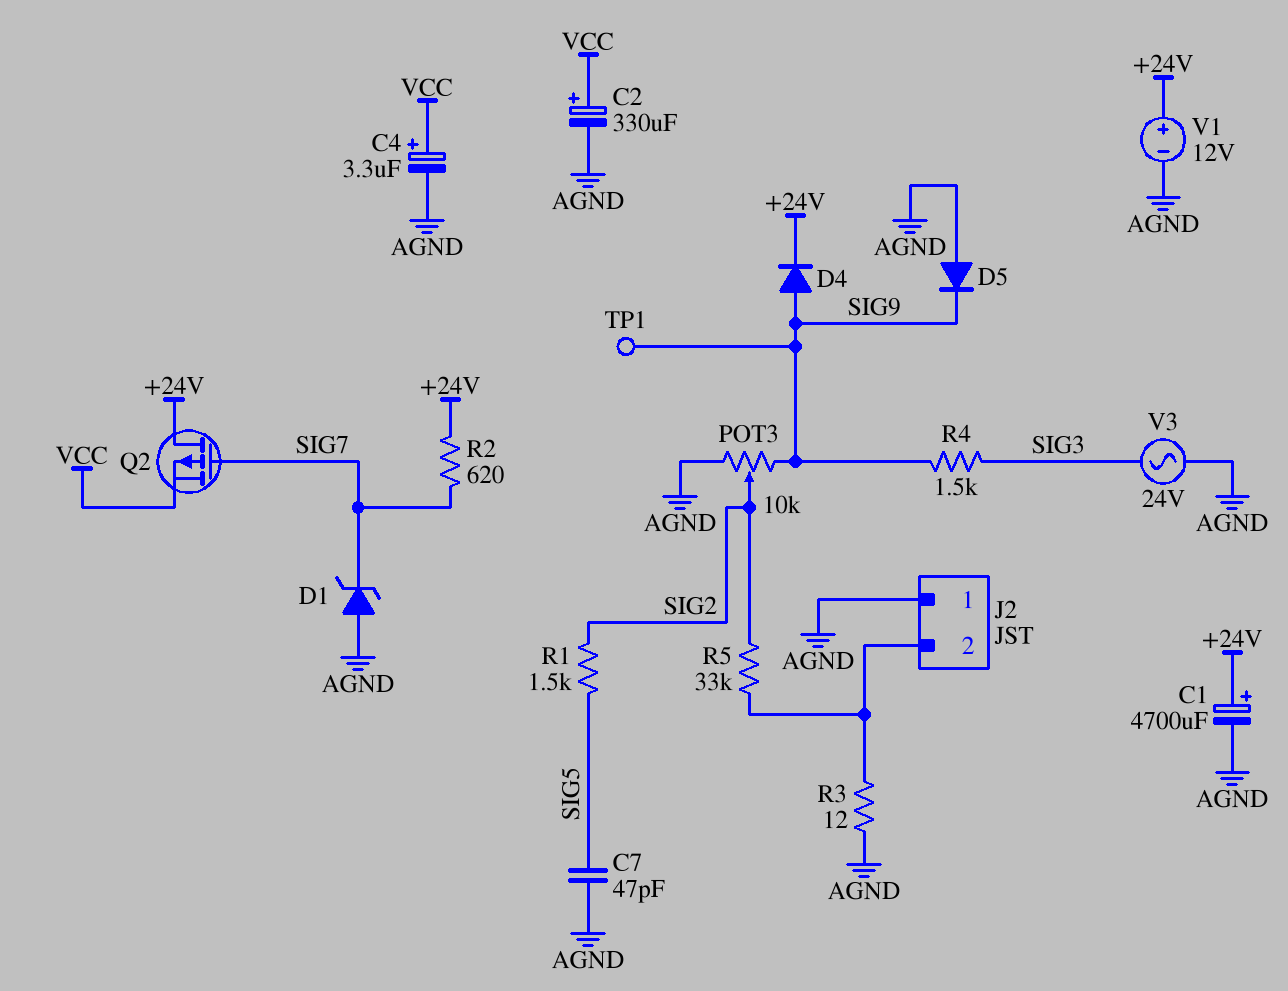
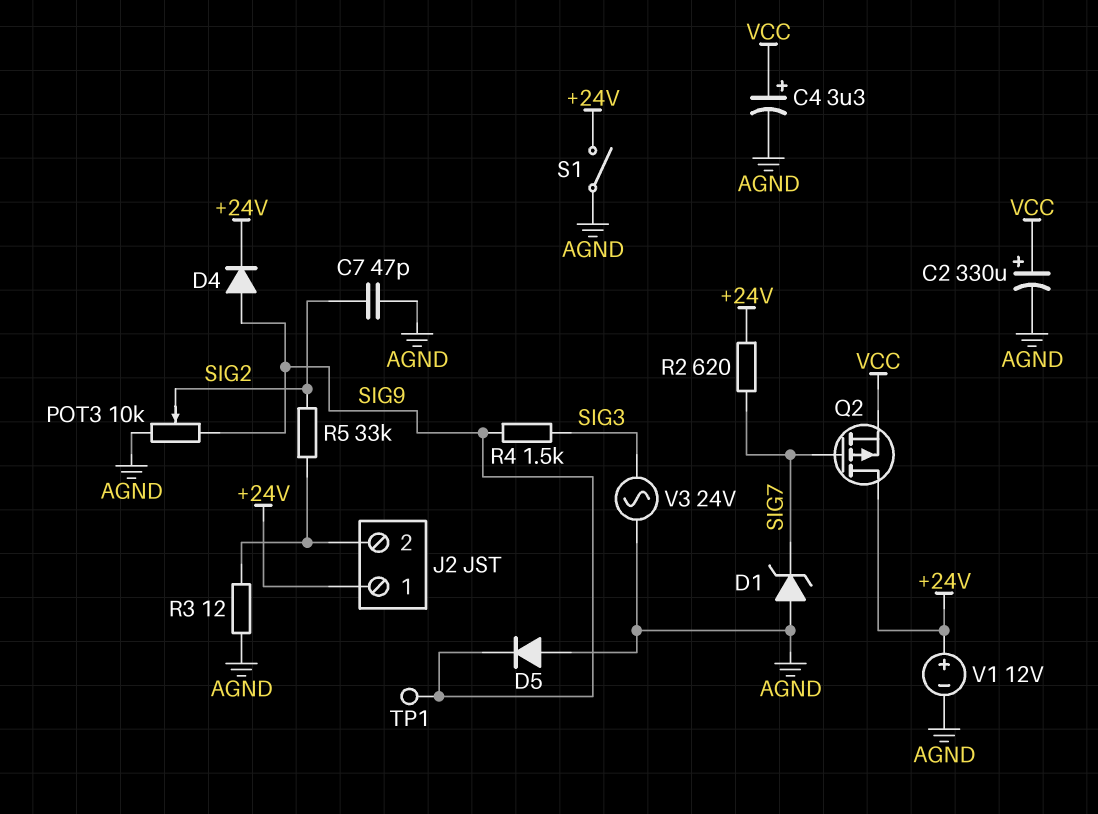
C1: 4700uF (plus +24V, minus AGND) -> none
C7: 47pF (AGND, SIG5) -> 47pF (AGND, SIG2)
J2 pin 1: AGND -> +24V
R1: 1.5k (SIG2, SIG5) -> none
S1: none -> switch (+24V, AGND)

